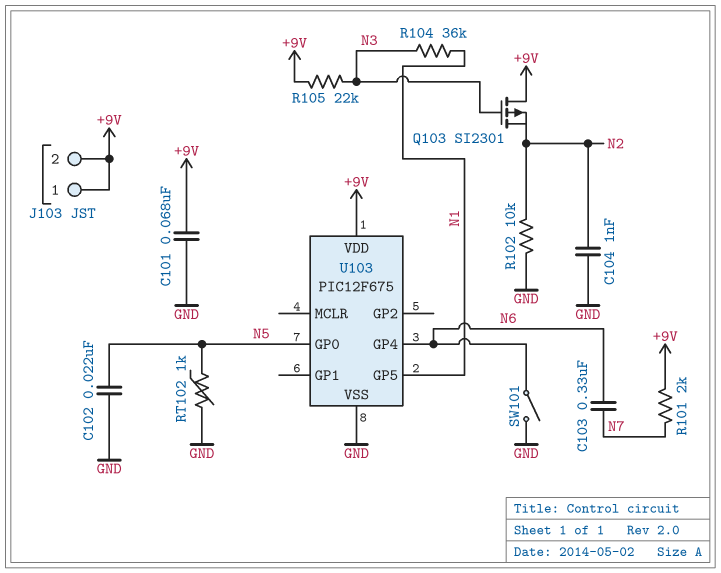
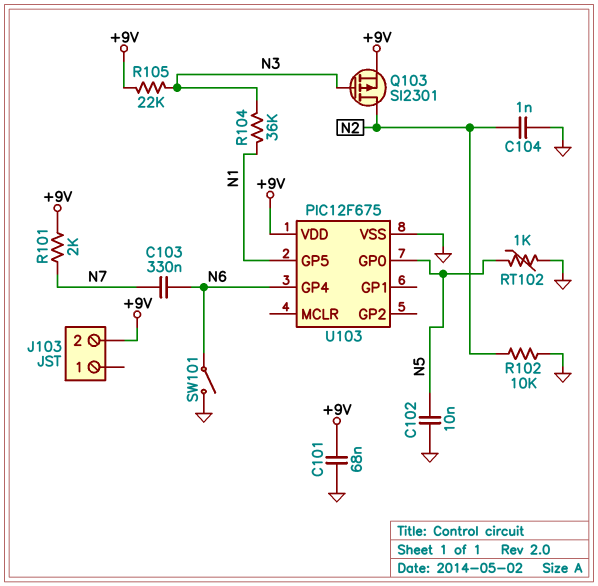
C102: 22nF (GND, N5) -> 10nF (GND, N5)
J103 pin 1: +9V -> none
Q103: PMOS SI2301 (G N3, D +9V, S N2) -> PMOS SI2301 (G N3, D N2, S +9V)

